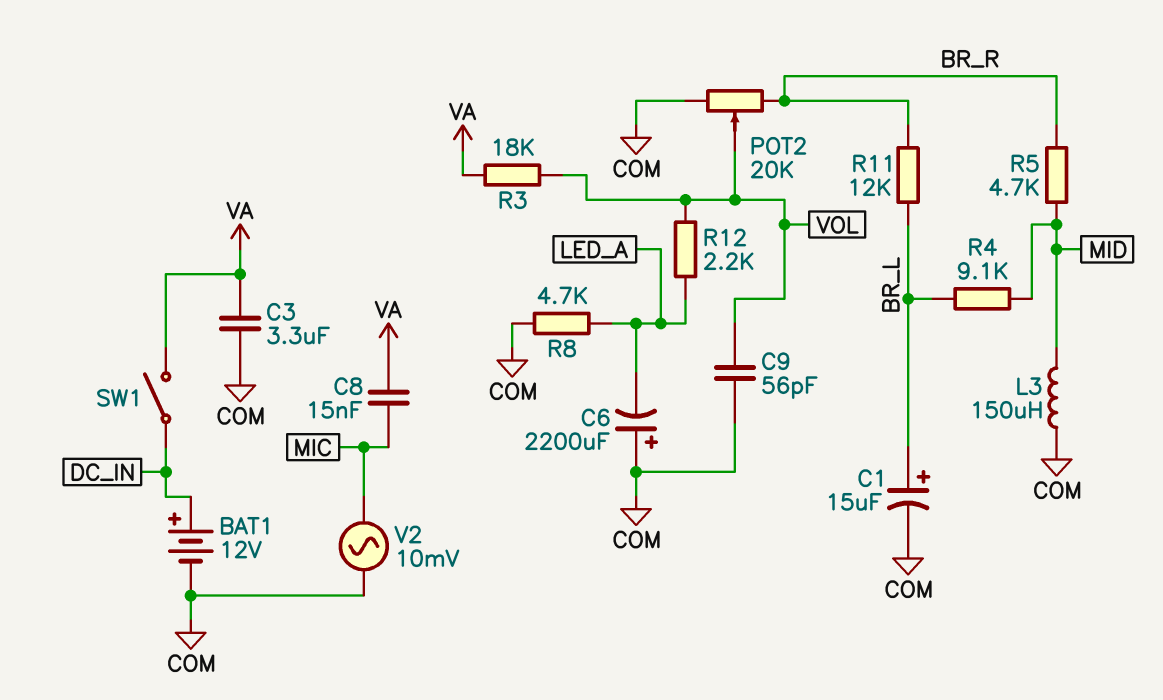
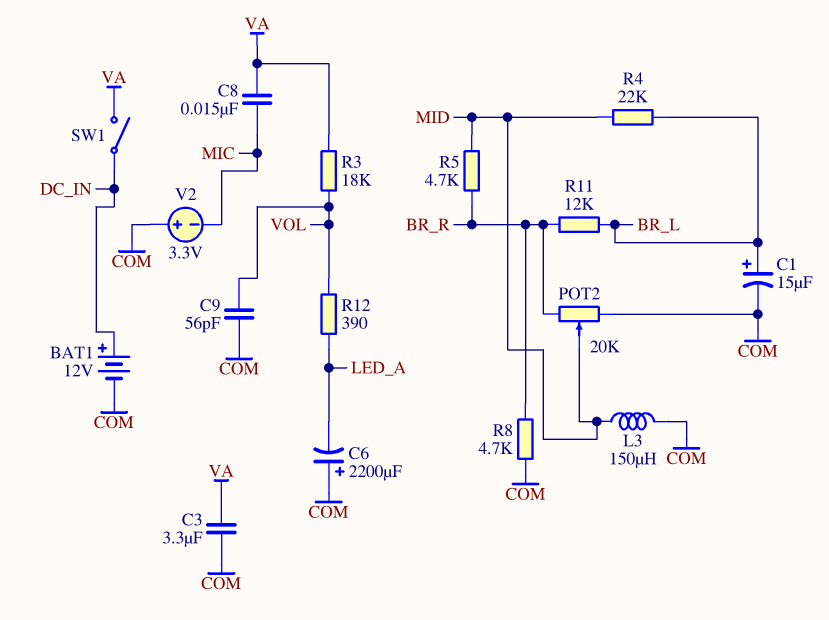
POT2: 20k (BR_R, COM, wiper VOL) -> 20k (BR_R, COM, wiper MID)
R4: 9.1k (BR_L, MID) -> 22k (BR_L, MID)
R8: 4.7k (COM, LED_A) -> 4.7k (BR_R, COM)
R12: 2.2k (LED_A, VOL) -> 390 (LED_A, VOL)
V2: AC 10mV (COM, MIC) -> 3.3V (plus COM, minus MIC)

